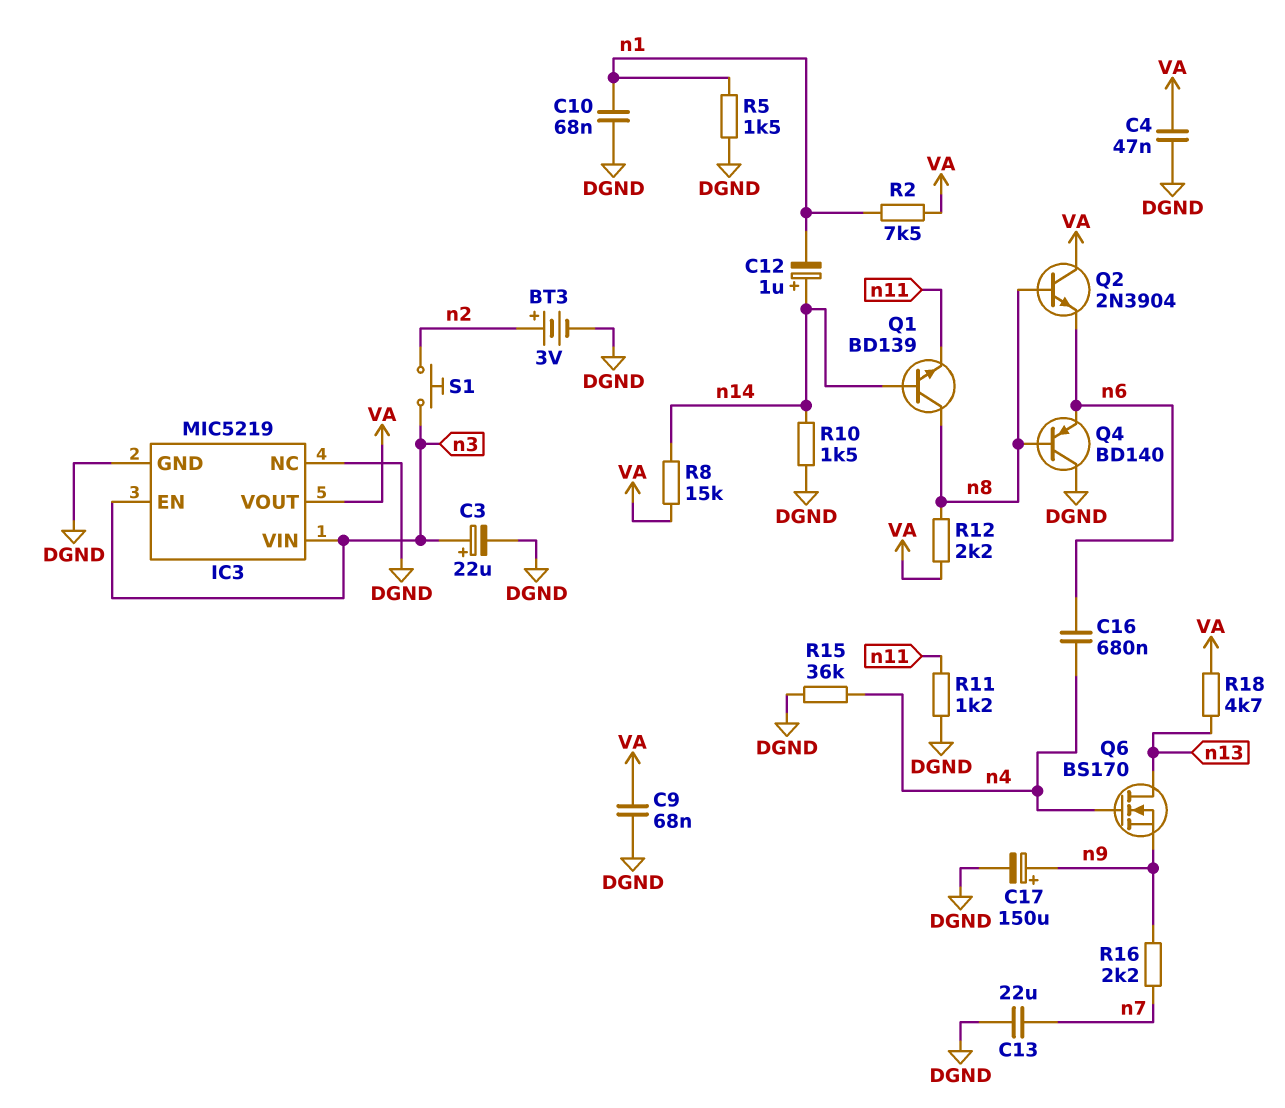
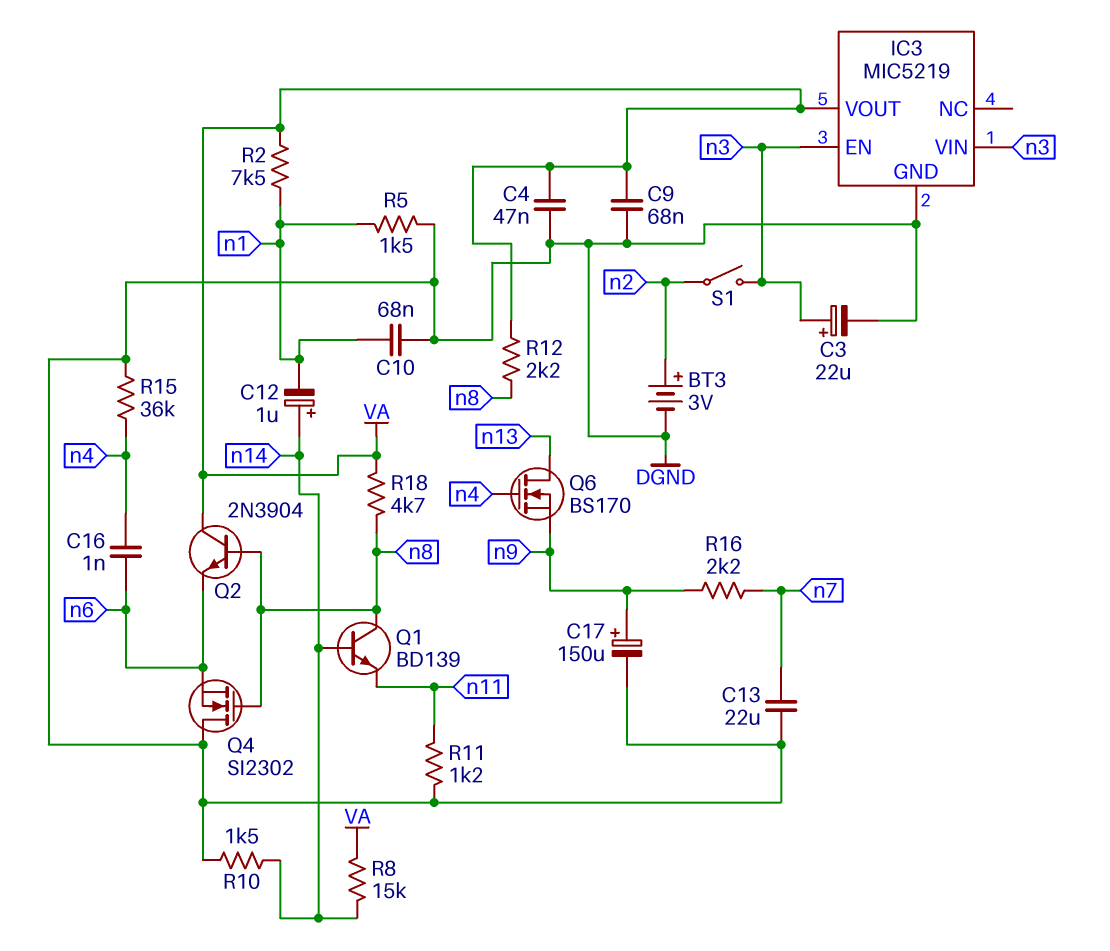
C16: 680nF (n4, n6) -> 1nF (n4, n6)
IC3 pin NC: DGND -> none
Q4: PNP BD140 (B n8, C DGND, E n6) -> NMOS SI2302 (G n8, D DGND, S n6)
R18: 4.7k (VA, n13) -> 4.7k (VA, n8)
S1: button (n2, n3) -> switch (n2, n3)

